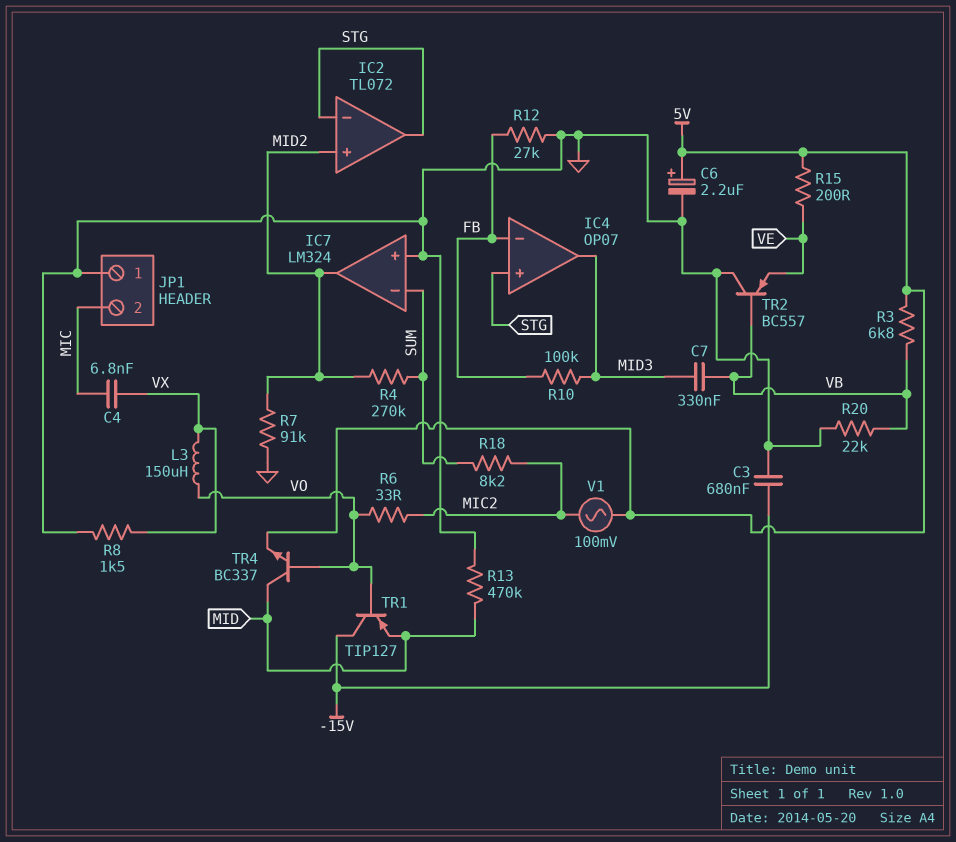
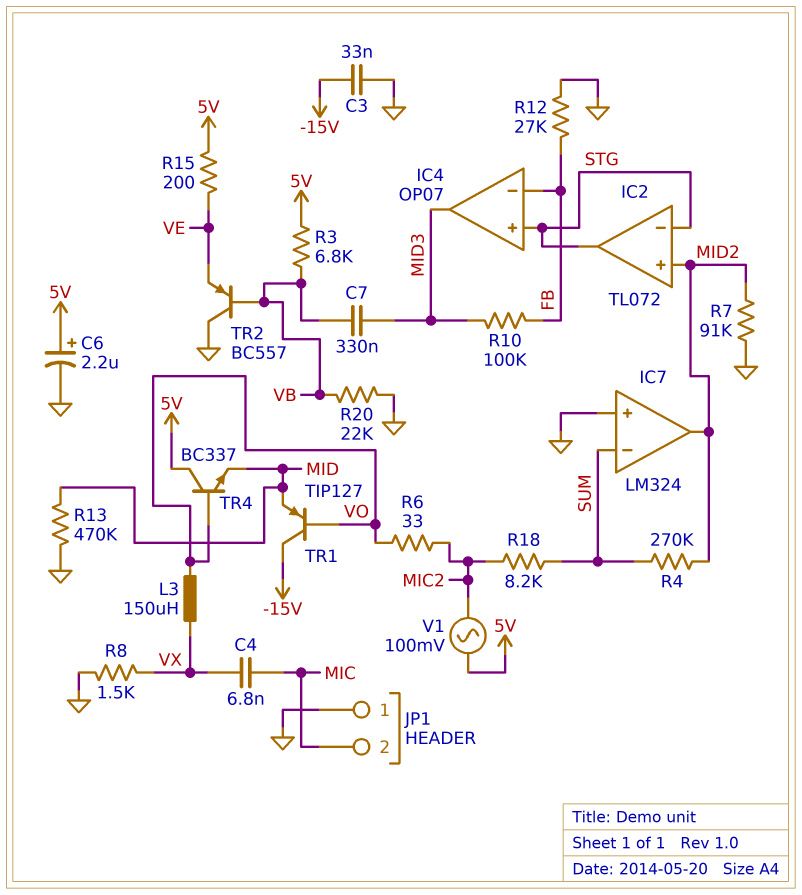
C3: 680nF (-15V, GND) -> 33nF (-15V, GND)
TR4: NPN BC337 (B VO, C MID, E 5V) -> NPN BC337 (B VO, C 5V, E MID)

